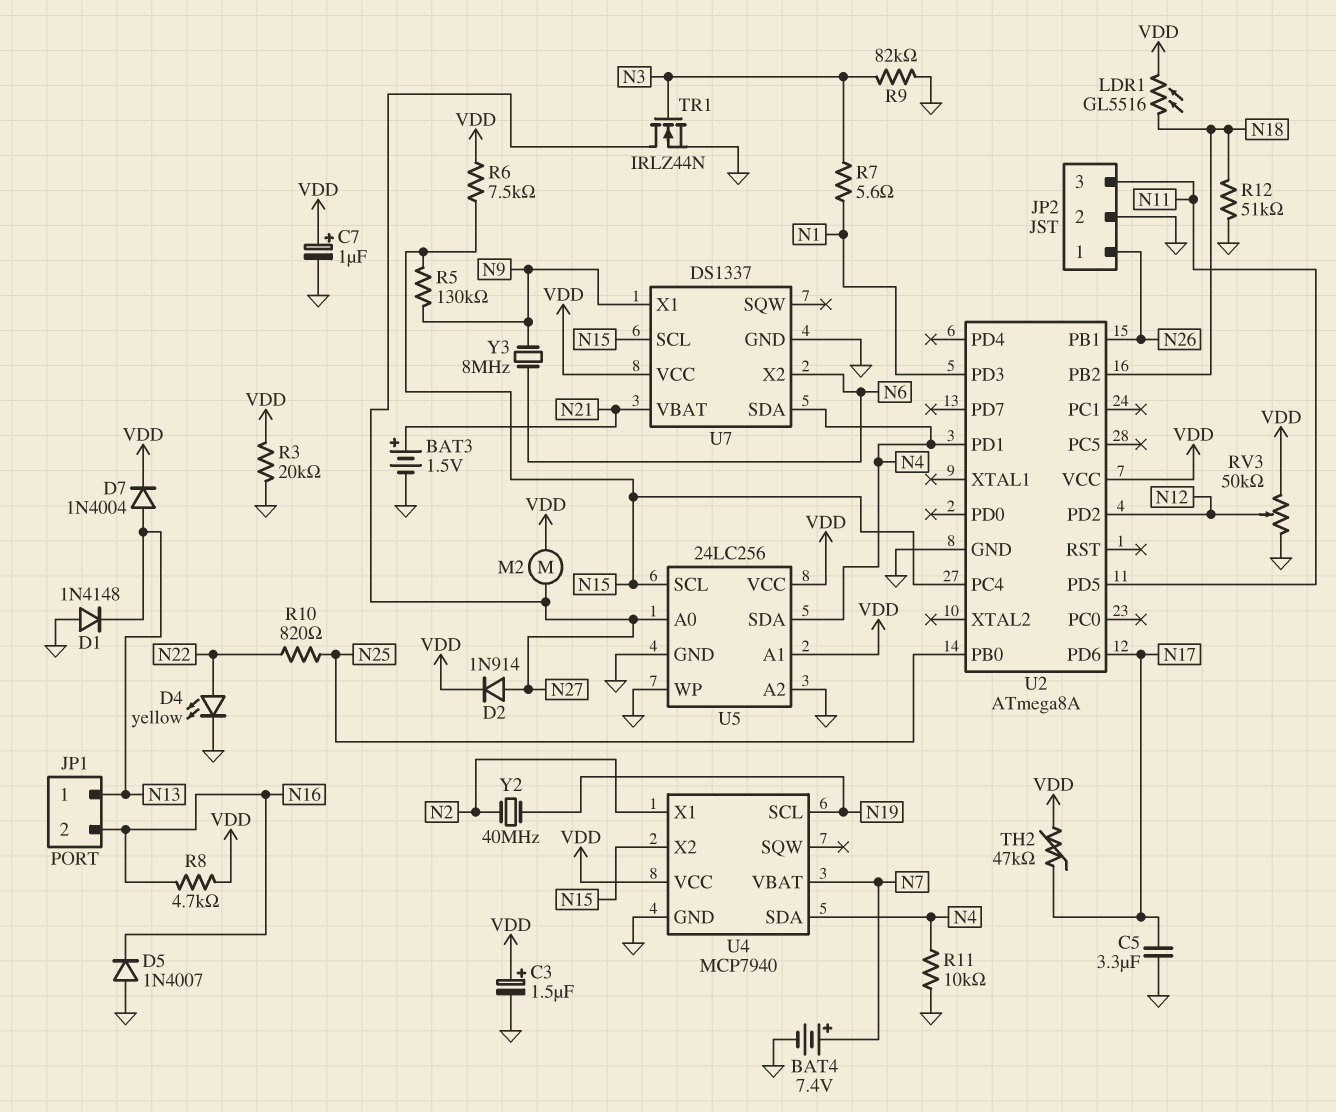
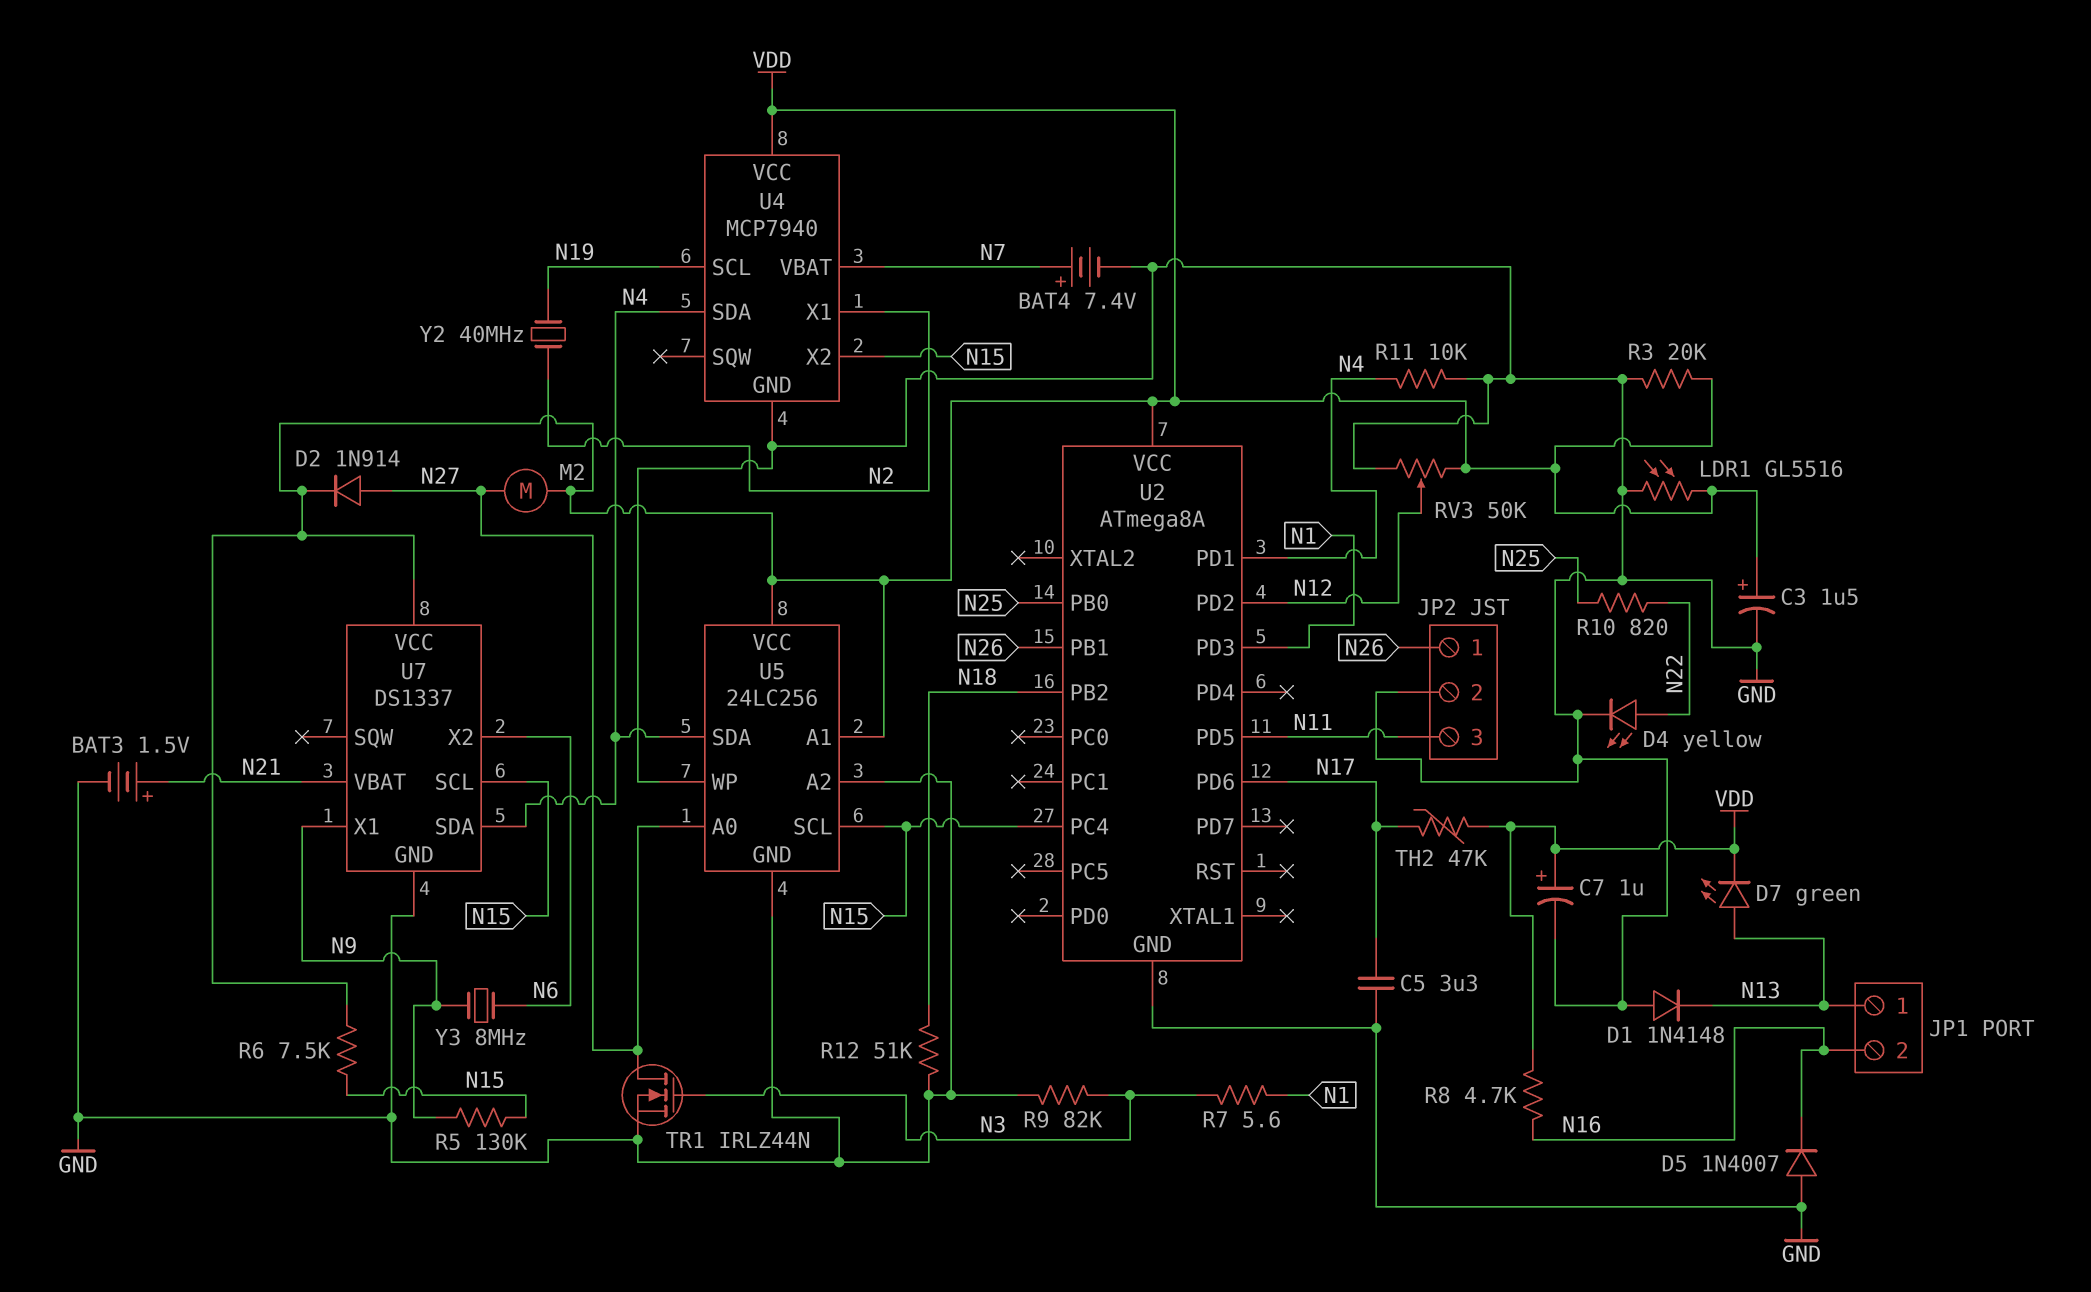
D7: diode 1N4004 (A N13, K VDD) -> LED green (A N13, K VDD)
LDR1: GL5516 (N18, VDD) -> GL5516 (GND, VDD)

